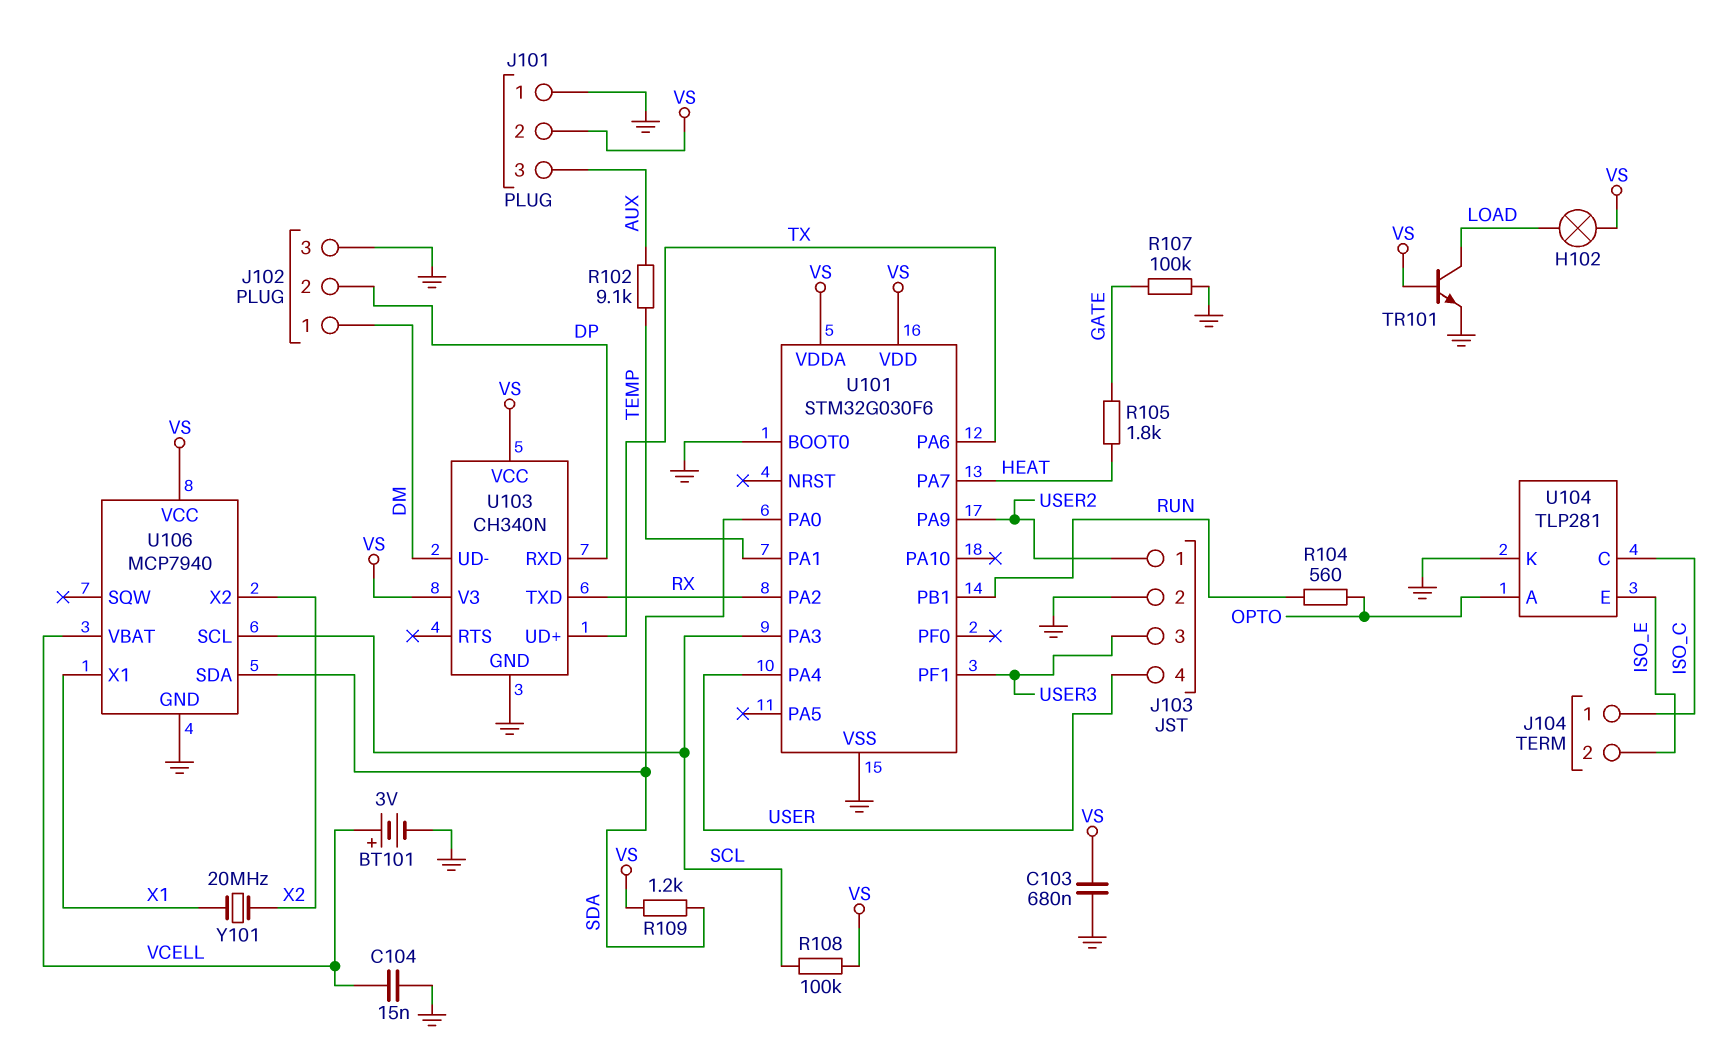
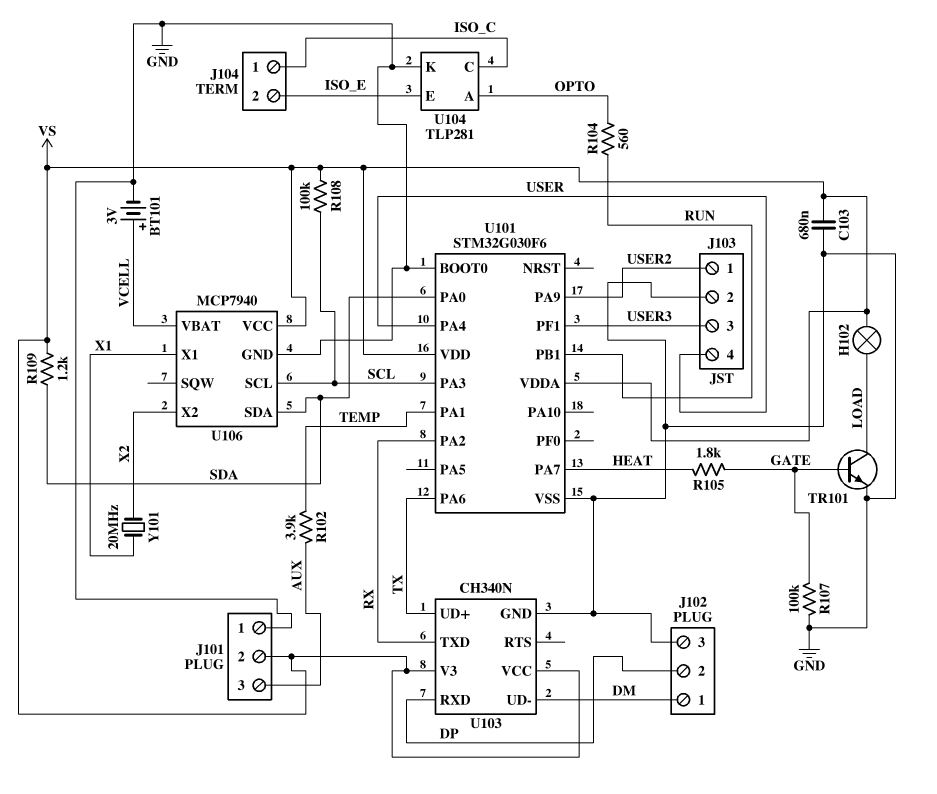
C104: 15nF (GND, VCELL) -> none
R102: 9.1k (AUX, TEMP) -> 3.9k (AUX, TEMP)
TR101: NPN (B VS, C LOAD, E GND) -> NPN (B GATE, C LOAD, E GND)

